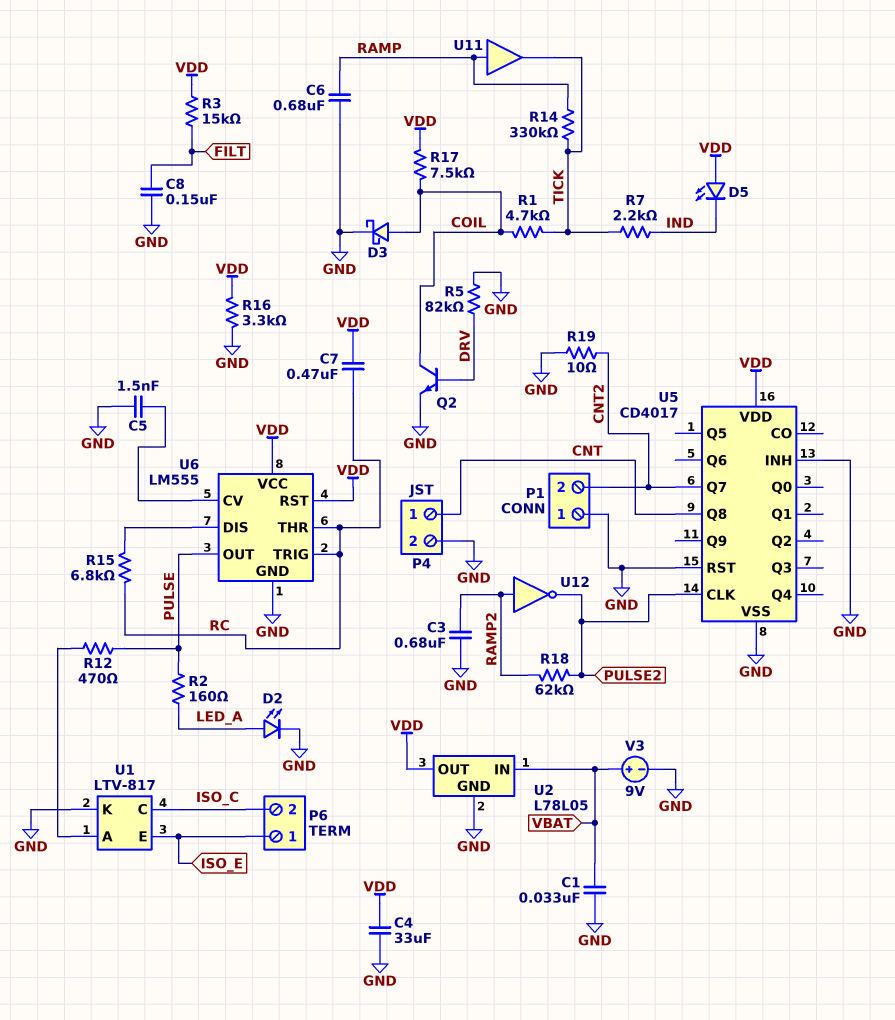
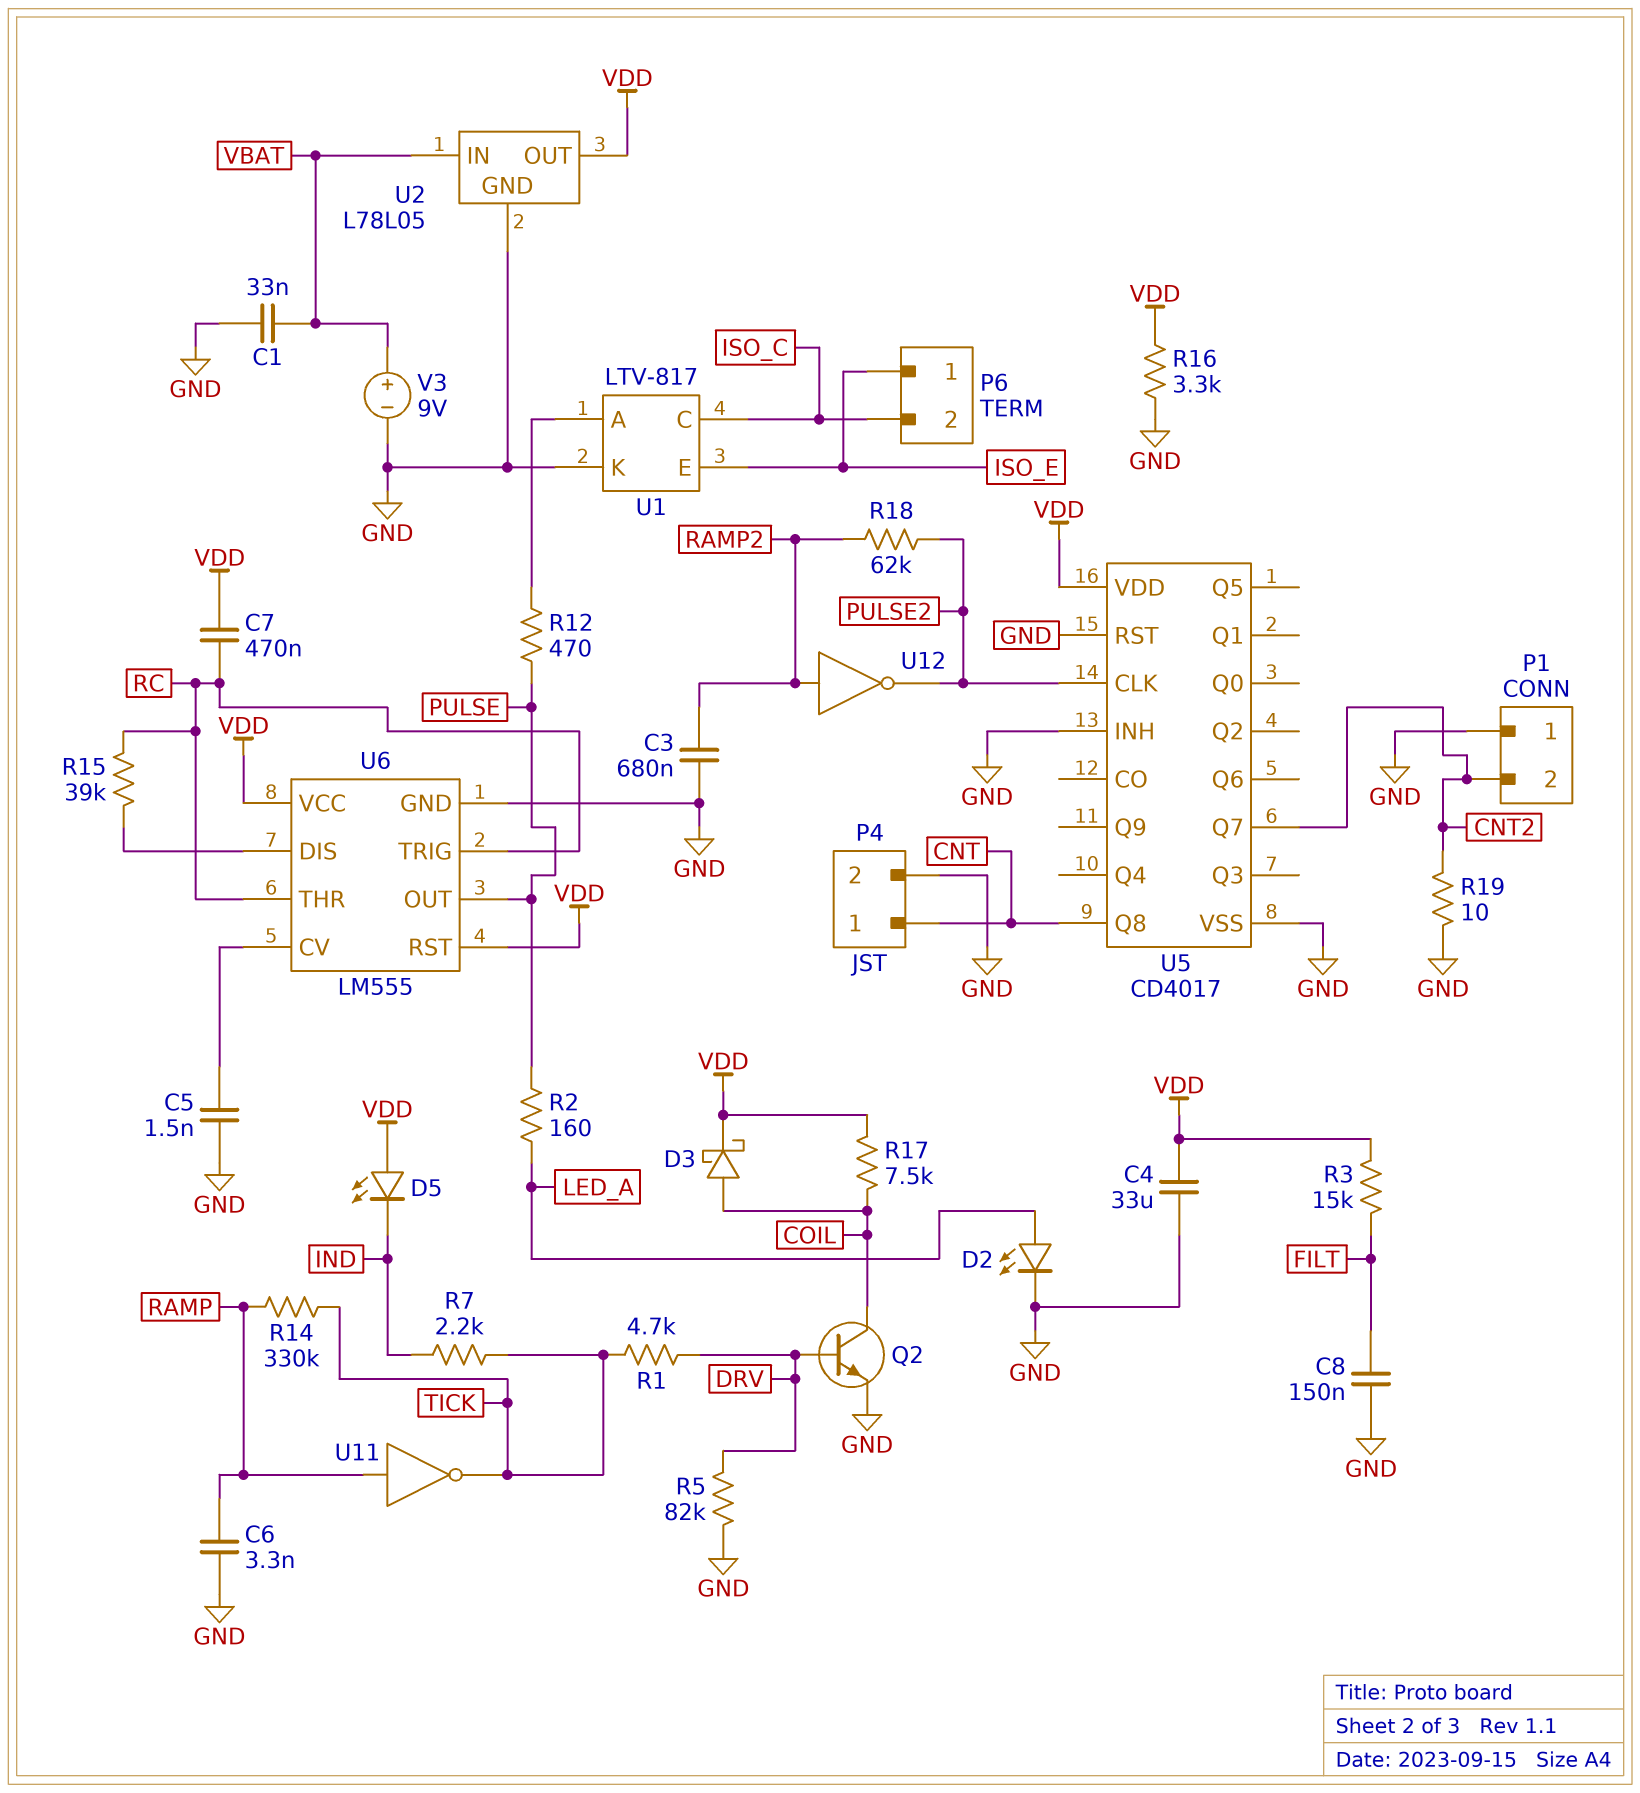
C6: 680nF (GND, RAMP) -> 3.3nF (GND, RAMP)
D3: schottky (A COIL, K GND) -> schottky (A COIL, K VDD)
R1: 4.7k (COIL, TICK) -> 4.7k (DRV, TICK)
R15: 6.8k (RC, U6/DIS) -> 39k (RC, U6/DIS)
U11: buffer (in RAMP, out TICK) -> NOT (in RAMP, out TICK)

